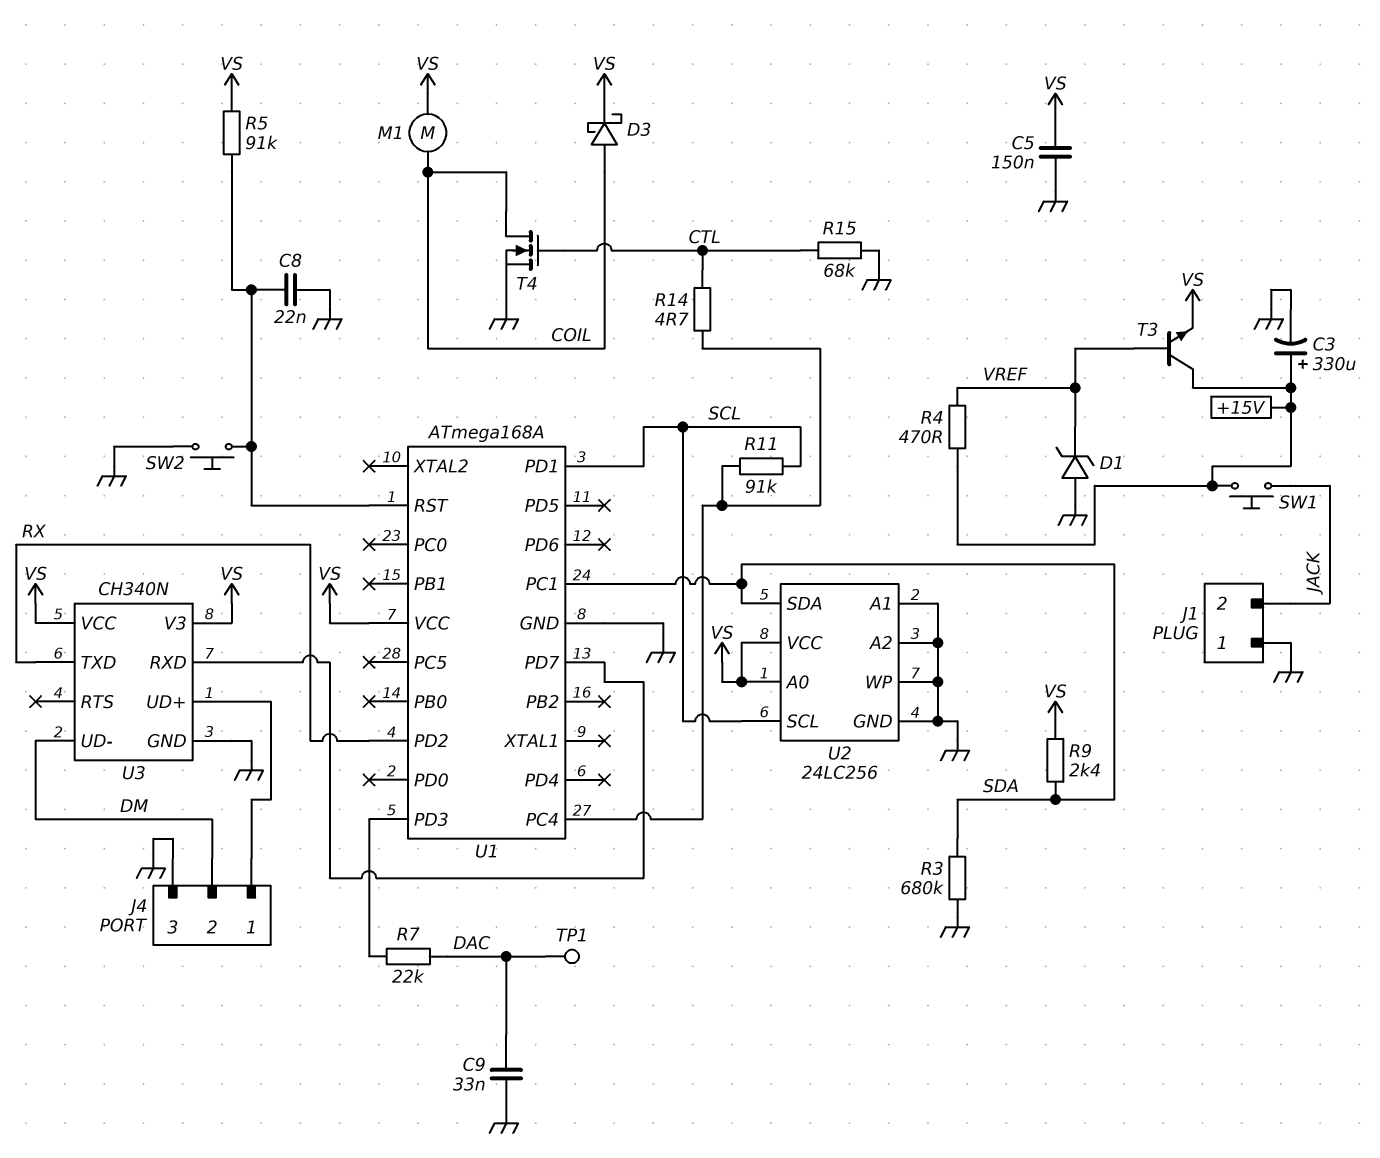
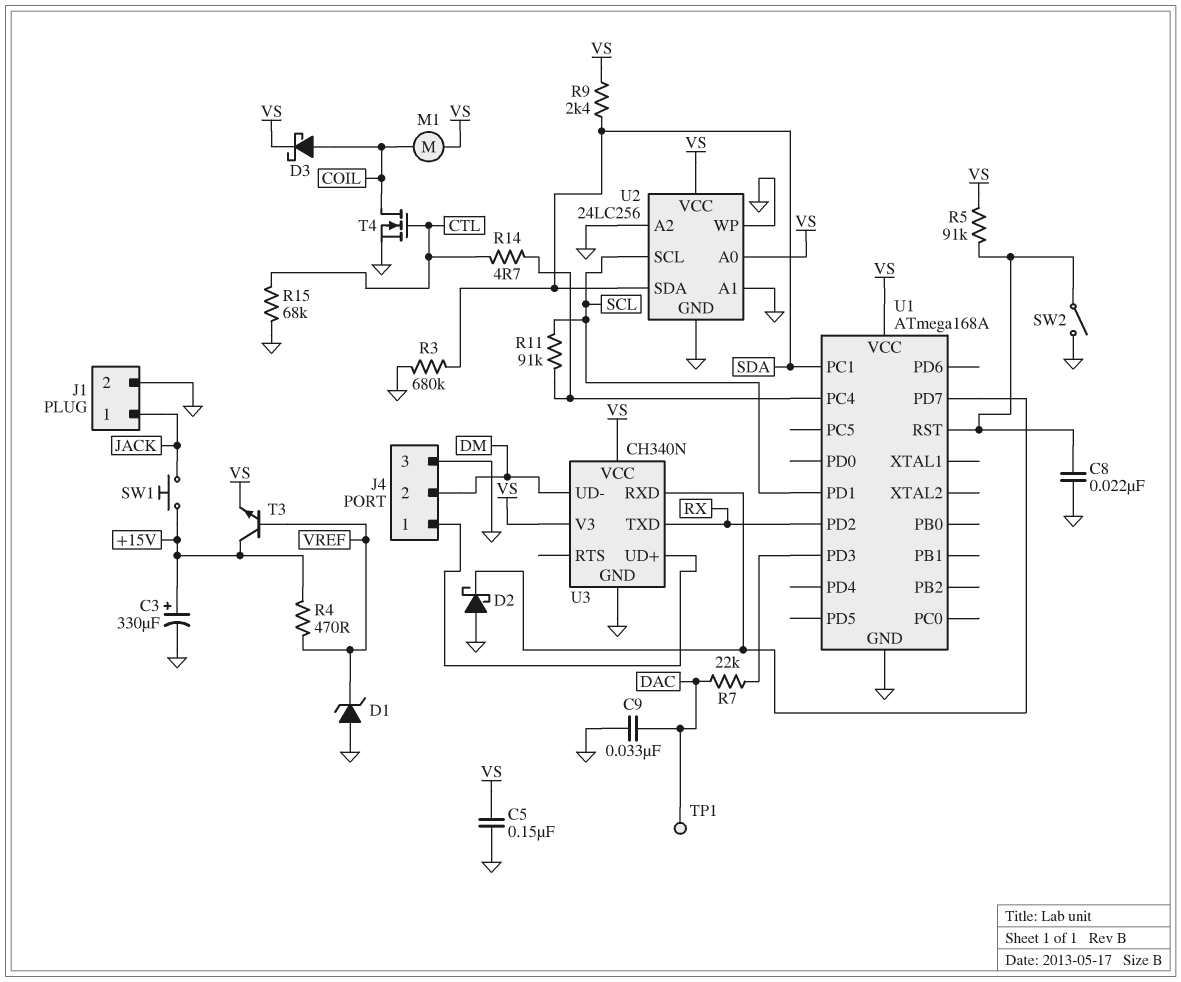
D2: none -> schottky (A GND, K U1/PD7)
J1 pin 1: GND -> JACK
J1 pin 2: JACK -> GND
SW2: button (GND, U1/RST) -> switch (GND, U1/RST)

